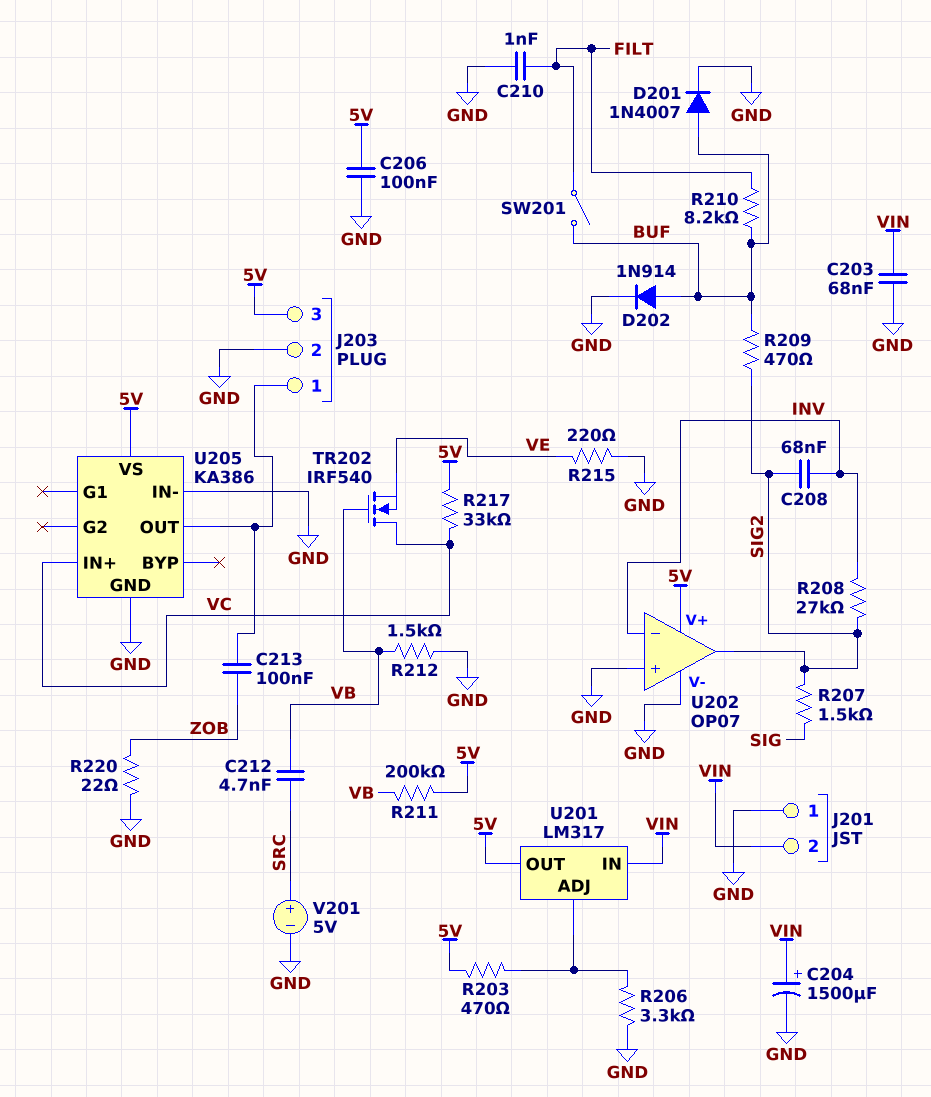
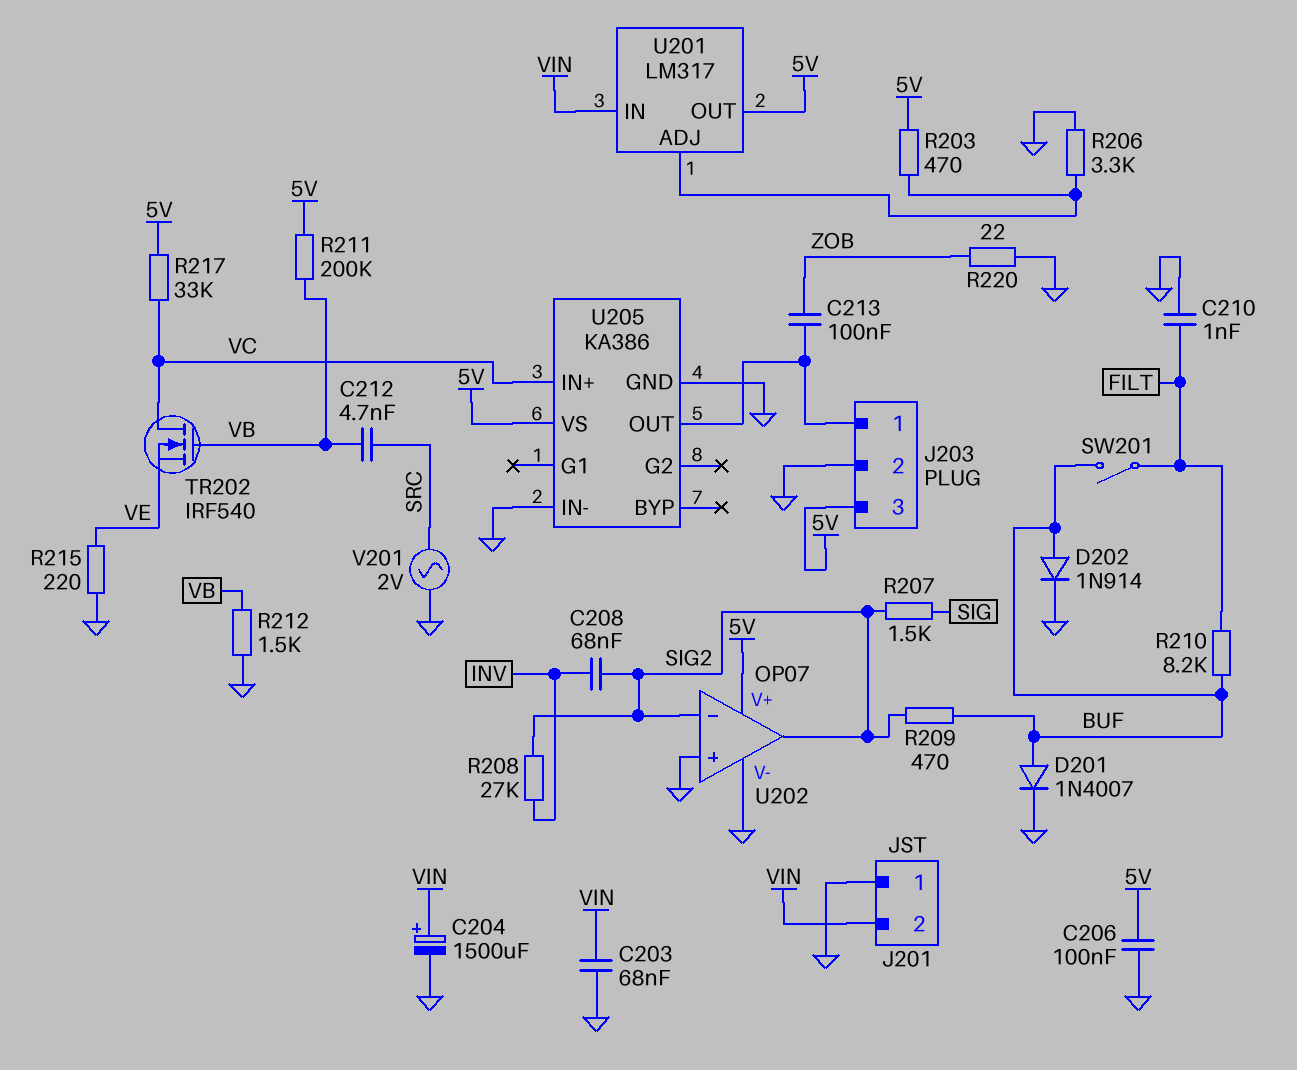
U202 pin in-: INV -> SIG2
V201: 5V (plus SRC, minus GND) -> AC 2V (GND, SRC)

